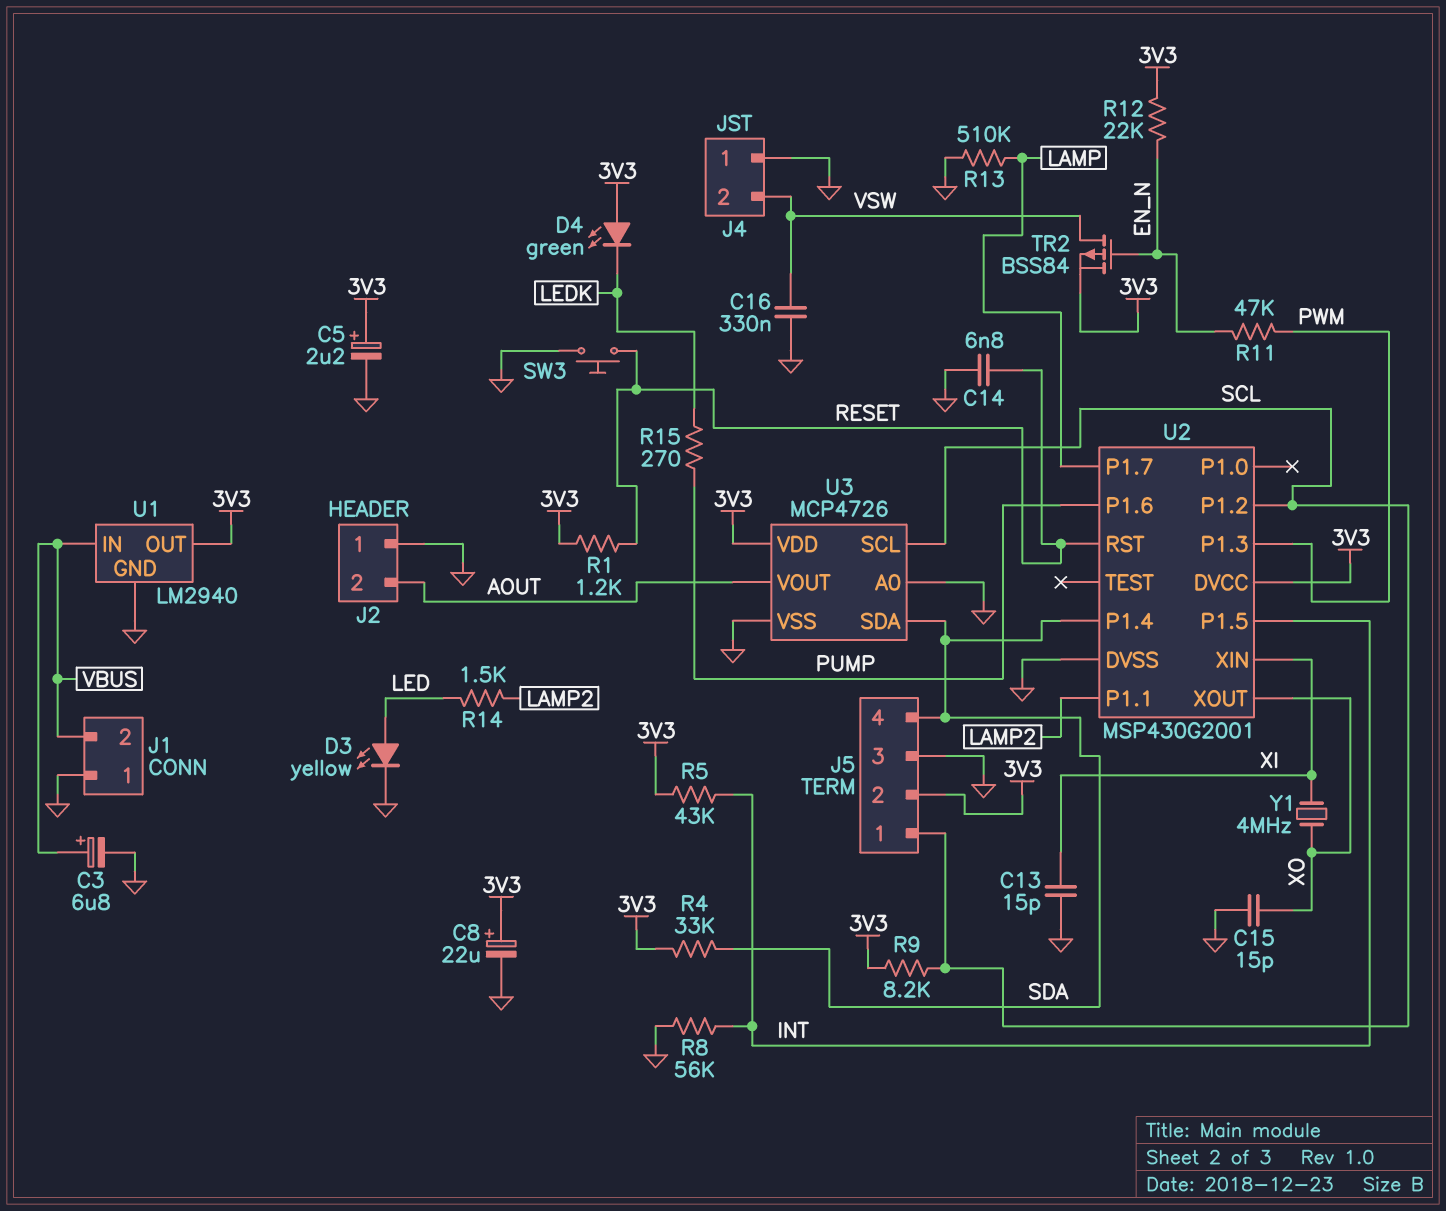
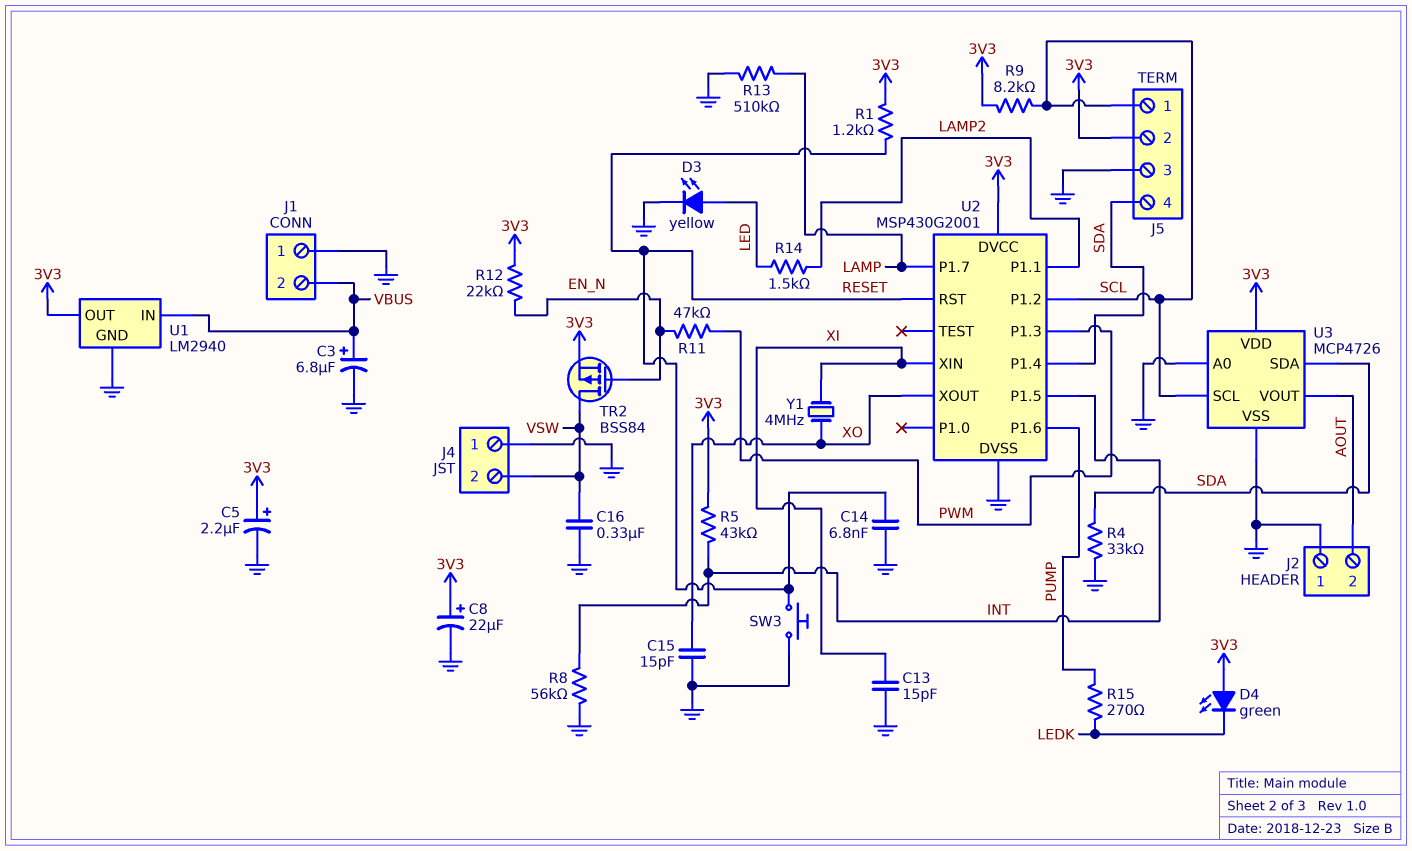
R4: 33k (3V3, SDA) -> 33k (GND, SDA)

